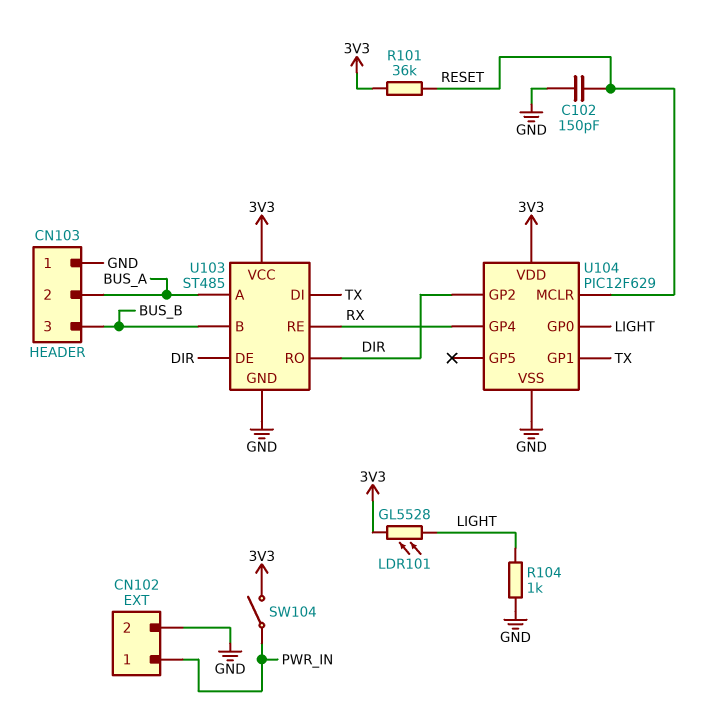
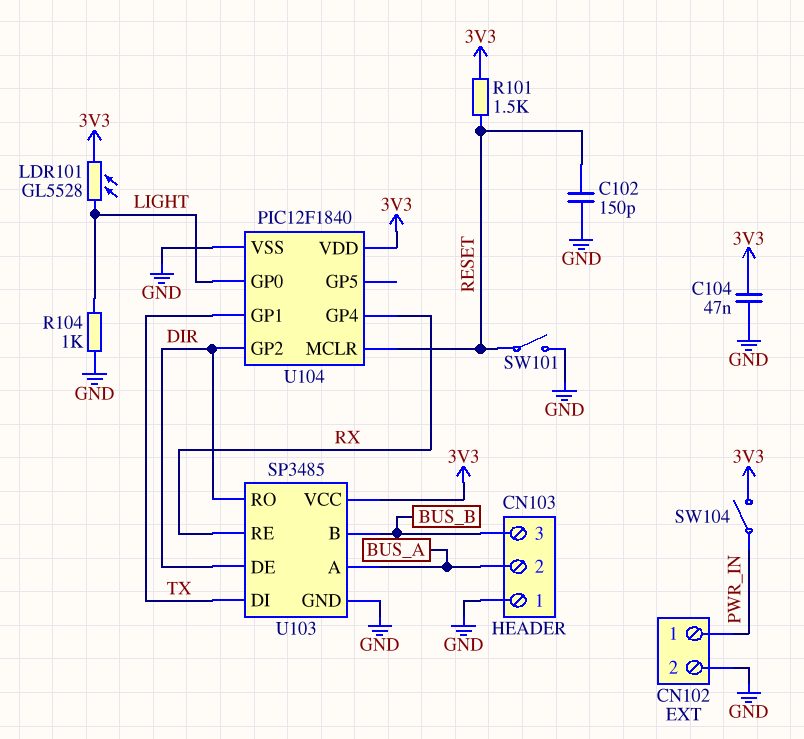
C104: none -> 47nF (3V3, GND)
R101: 36k (3V3, RESET) -> 1.5k (3V3, RESET)
SW101: none -> switch (GND, RESET)
U103: ST485 -> SP3485
U104: PIC12F629 -> PIC12F1840

